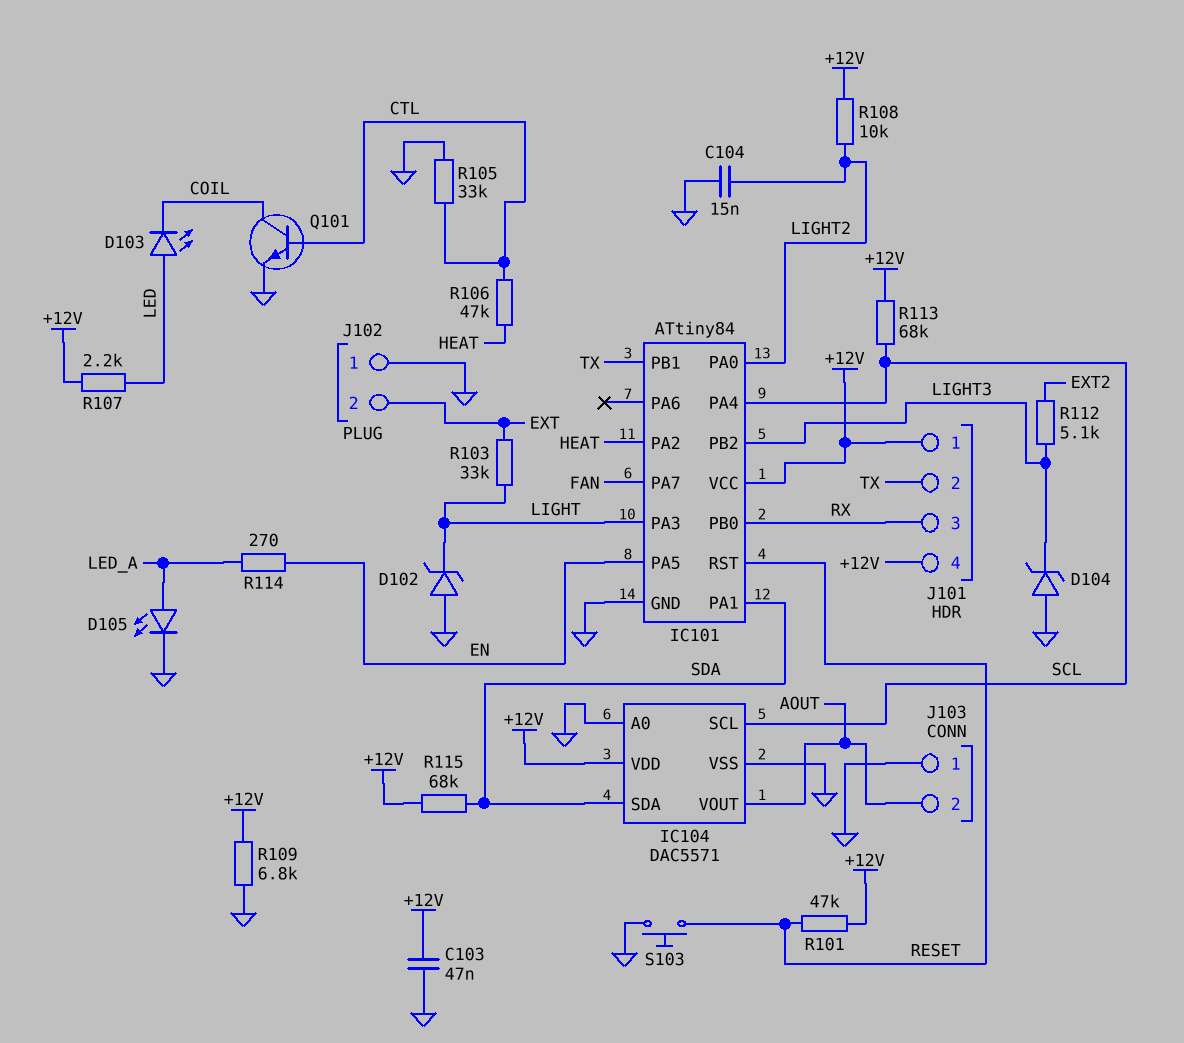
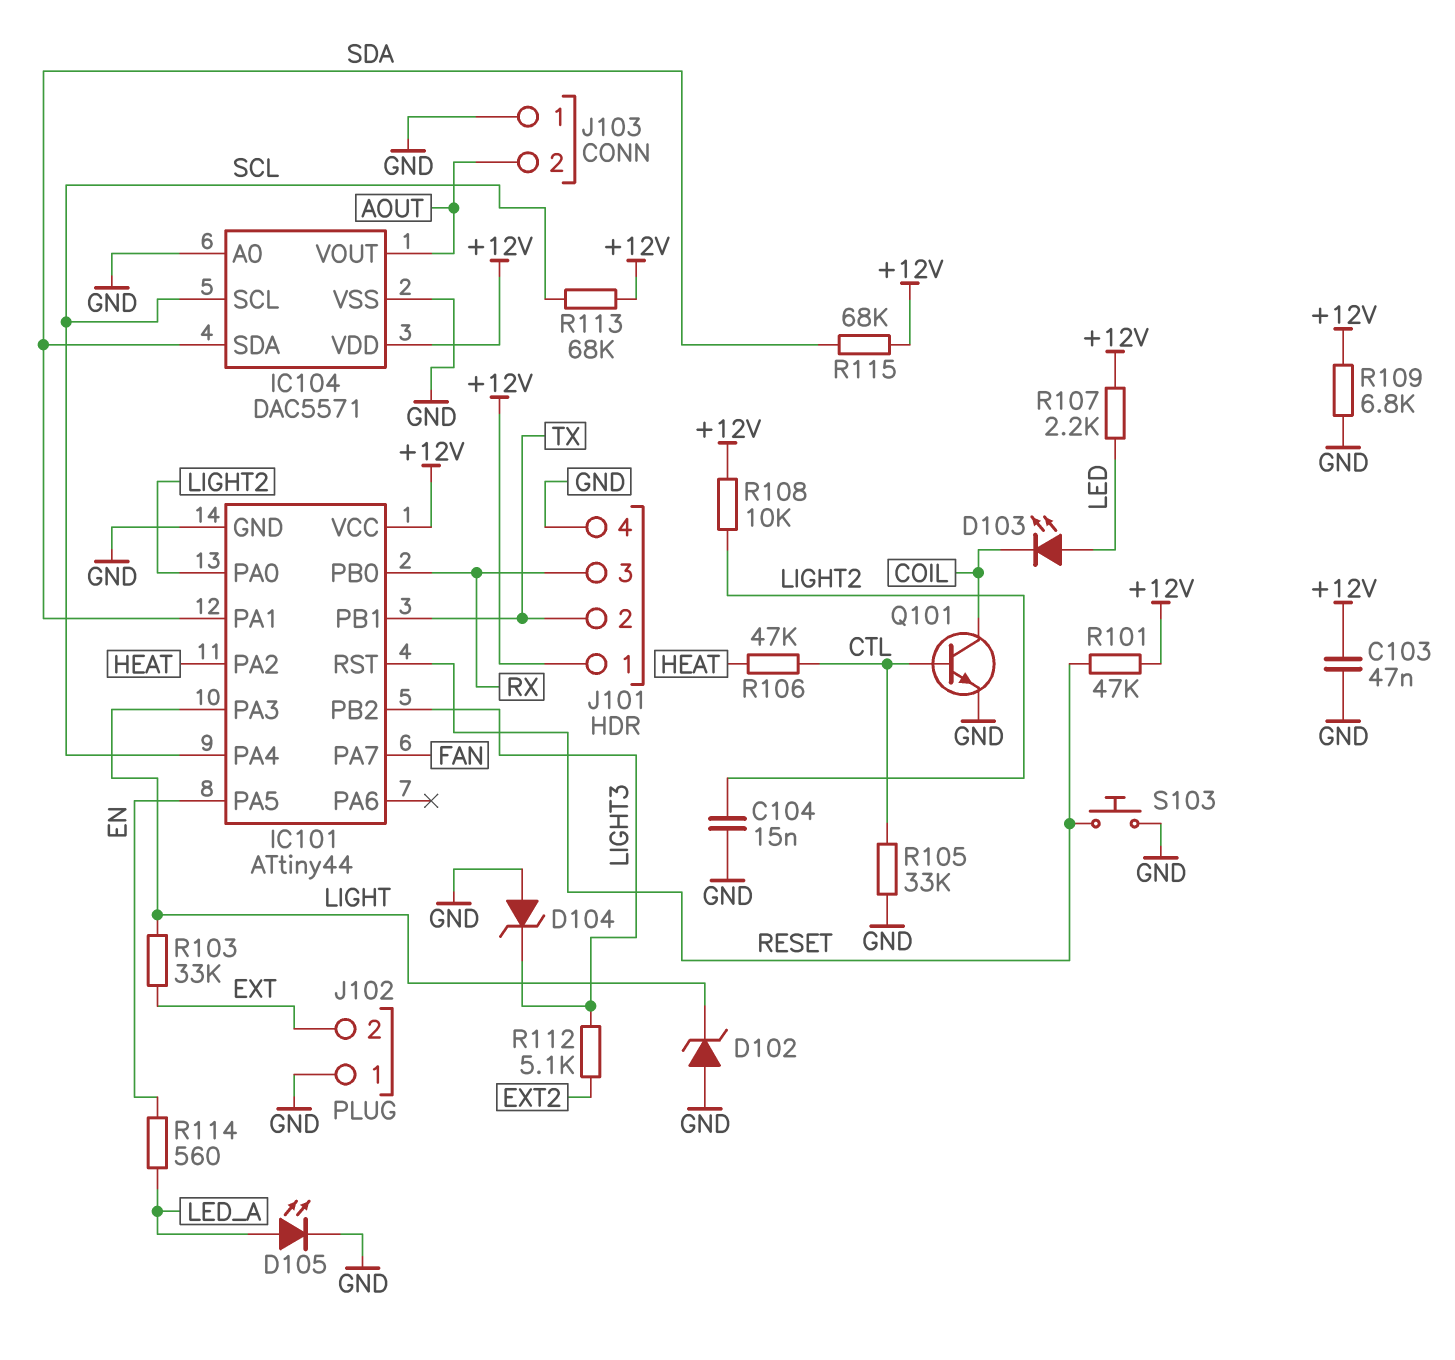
IC101: ATtiny84 -> ATtiny44
J101 pin 4: +12V -> GND
R114: 270 (EN, LED_A) -> 560 (EN, LED_A)

